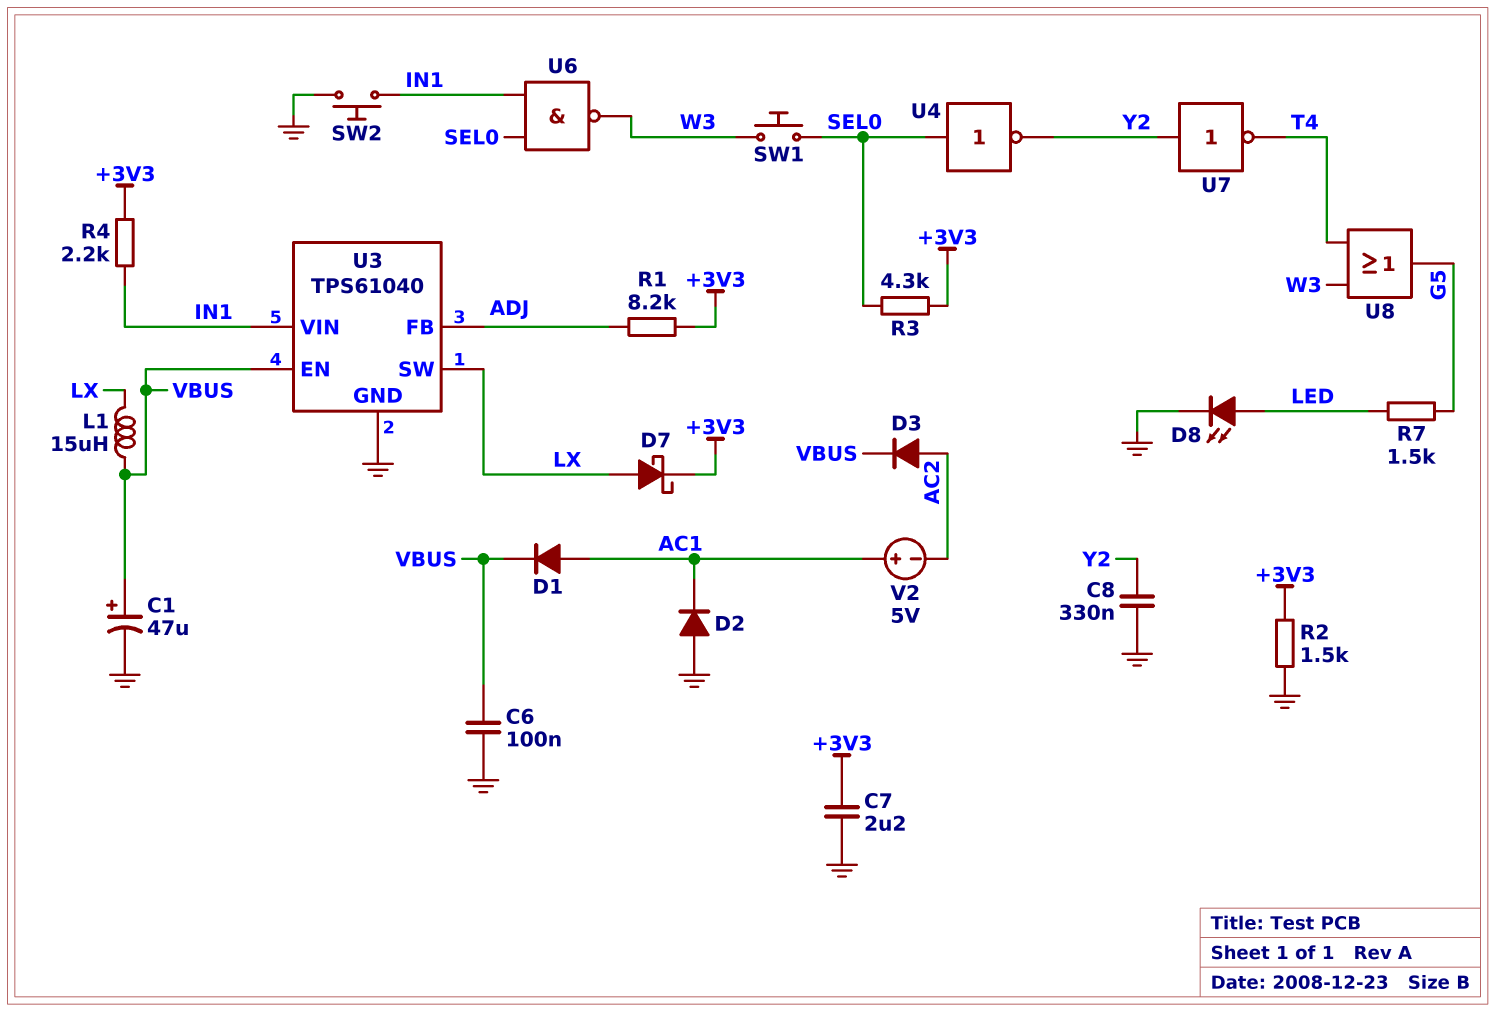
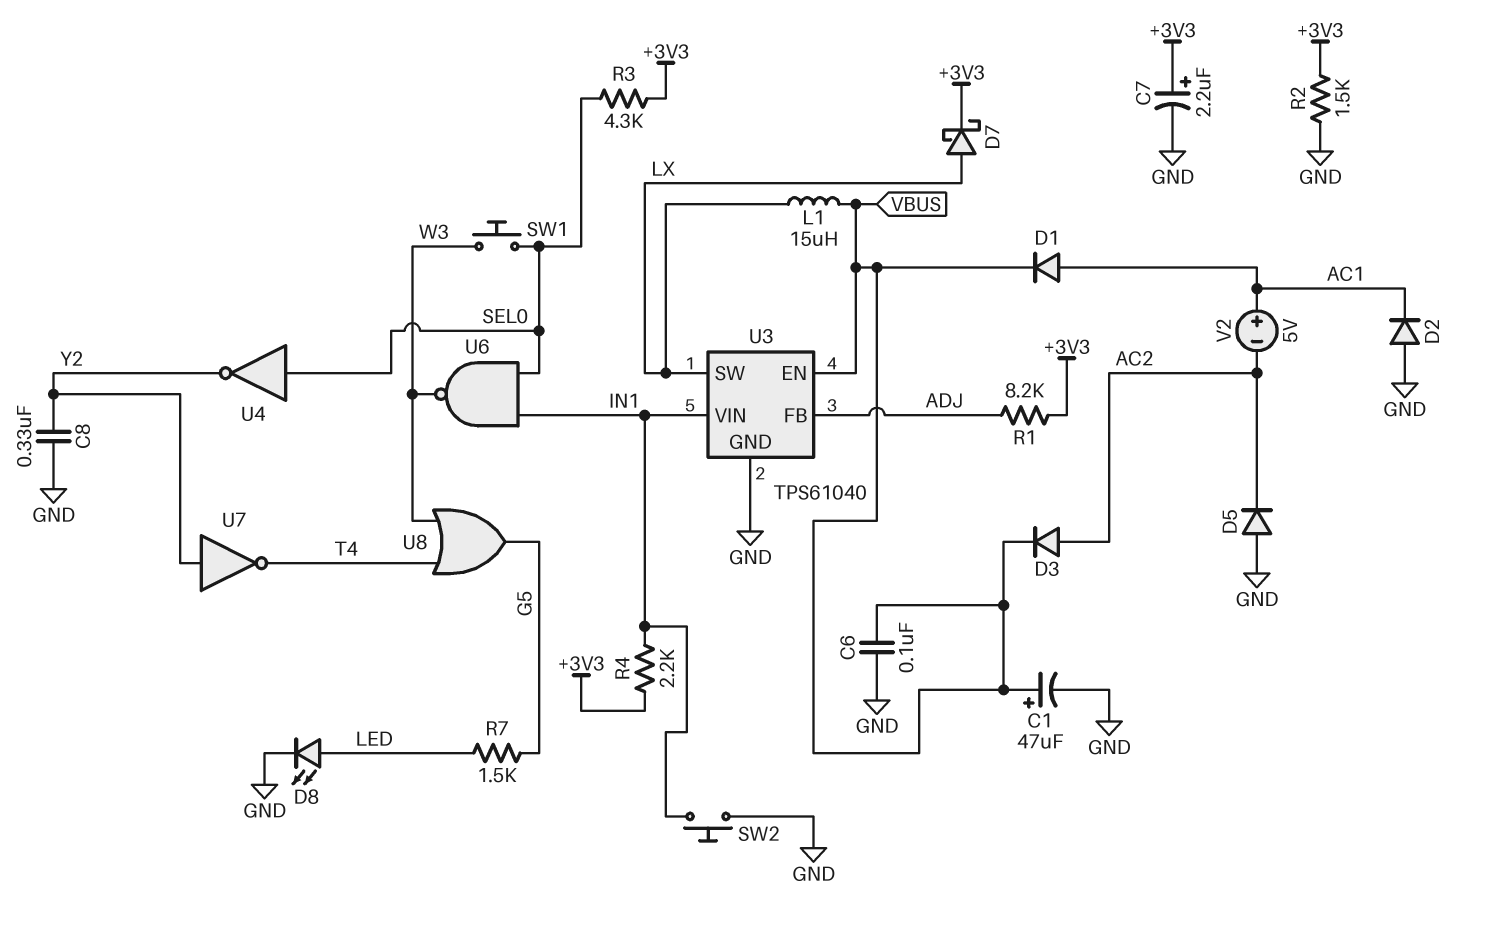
C7: 2.2uF (+3V3, GND) -> 2.2uF (plus +3V3, minus GND)
D5: none -> diode (A GND, K AC2)

